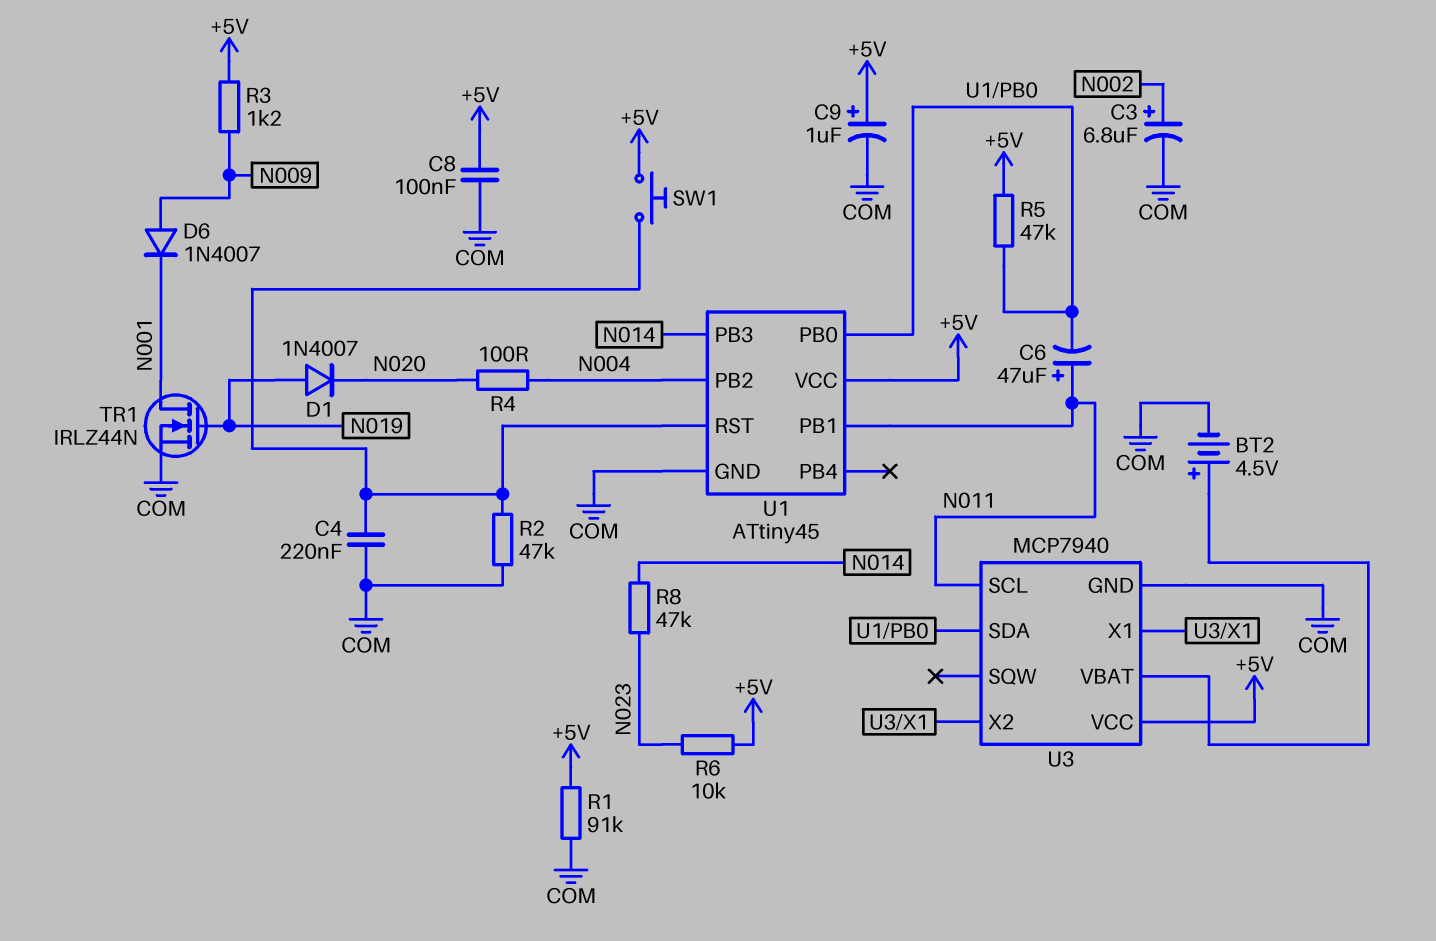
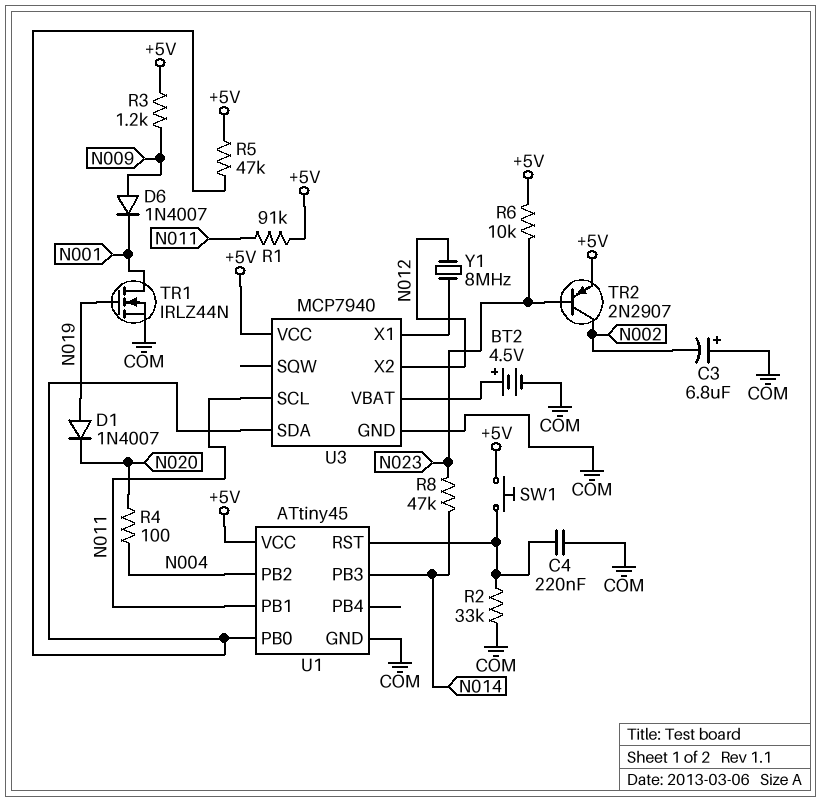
C3: 6.8uF (plus N002, minus COM) -> 6.8uF (plus COM, minus N002)
C6: 47uF (plus N011, minus U1/PB0) -> none
C8: 100nF (+5V, COM) -> none
C9: 1uF (plus +5V, minus COM) -> none
R1: 91k (+5V, COM) -> 91k (+5V, N011)
R2: 47k (COM, U1/RST) -> 33k (COM, U1/RST)
TR2: none -> PNP 2N2907 (B N023, C N002, E +5V)
U3 pin X2: U3/X1 -> N012
Y1: none -> 8MHz (N012, U3/X1)

